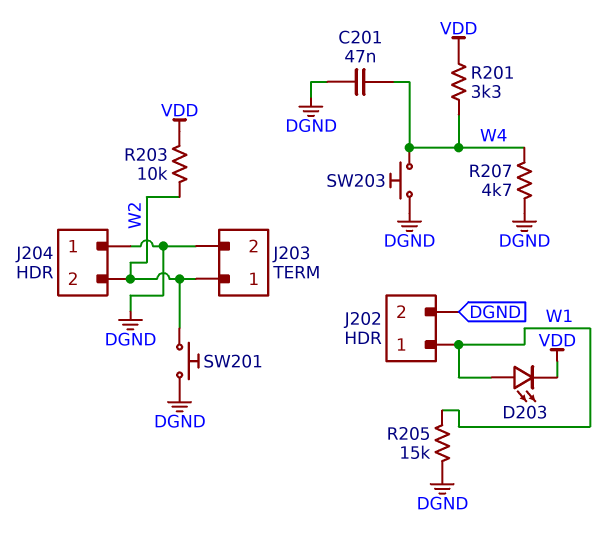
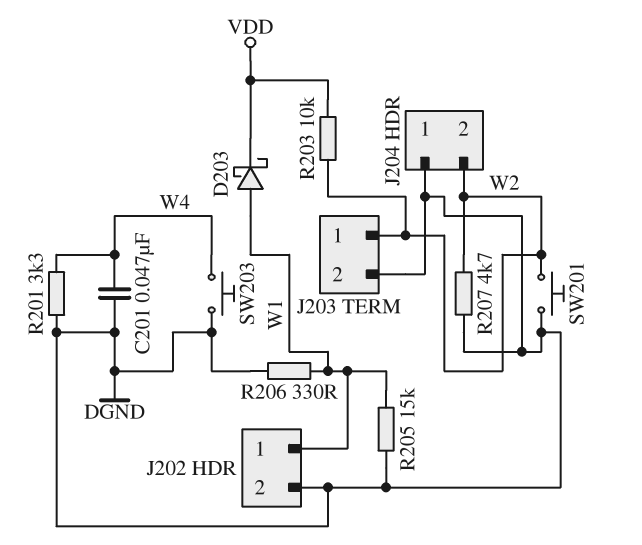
D203: LED (A W1, K VDD) -> schottky (A W1, K VDD)
R201: 3.3k (VDD, W4) -> 3.3k (DGND, W4)
R206: none -> 330 (DGND, W1)
R207: 4.7k (DGND, W4) -> 4.7k (DGND, W2)

